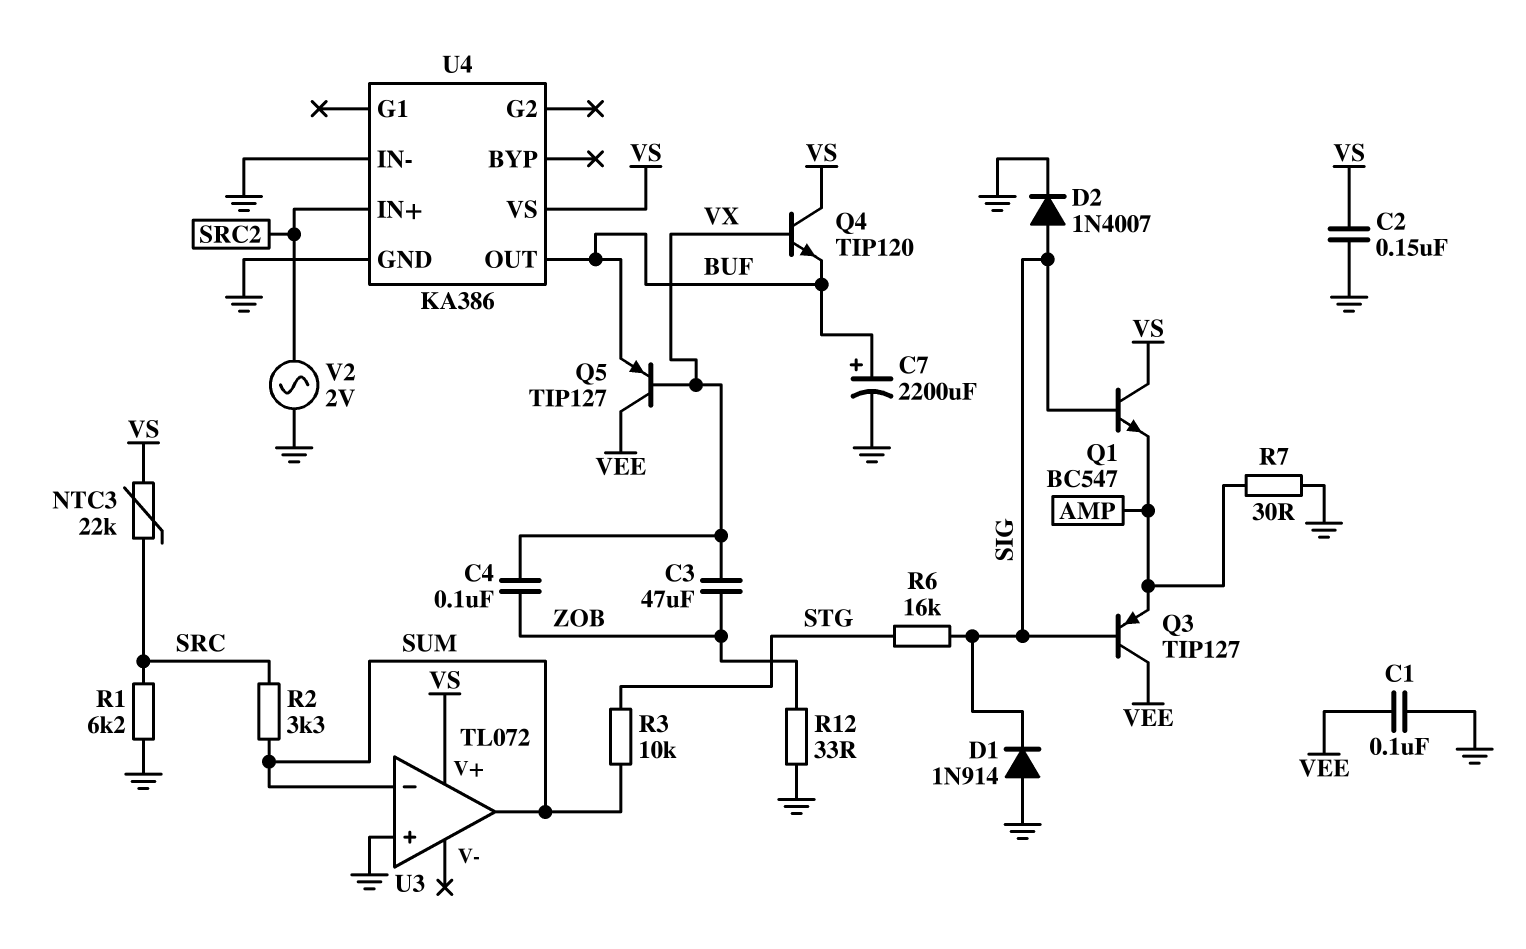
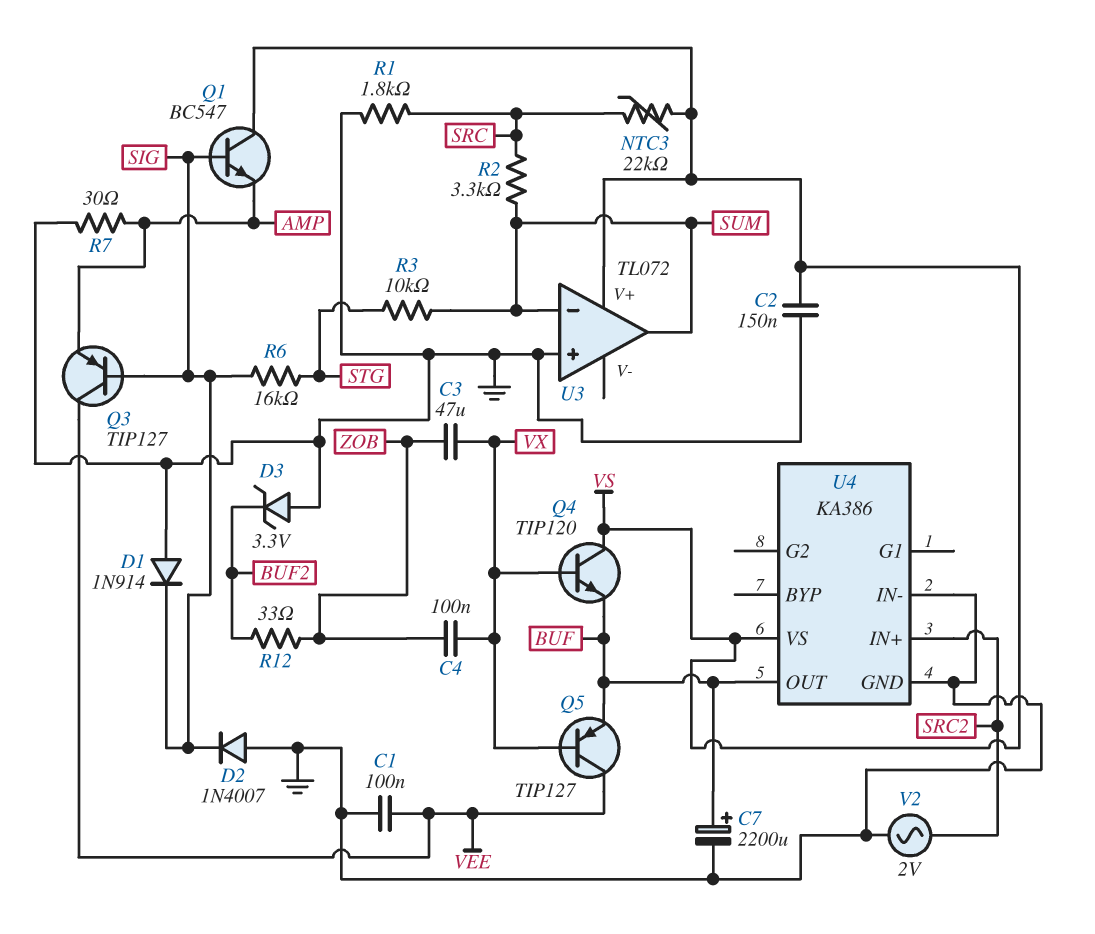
D2: diode 1N4007 (A SIG, K GND) -> diode 1N4007 (A GND, K SIG)
D3: none -> zener 3.3V (A GND, K BUF2)
R1: 6.2k (GND, SRC) -> 1.8k (GND, SRC)
R12: 33 (GND, ZOB) -> 33 (BUF2, ZOB)

